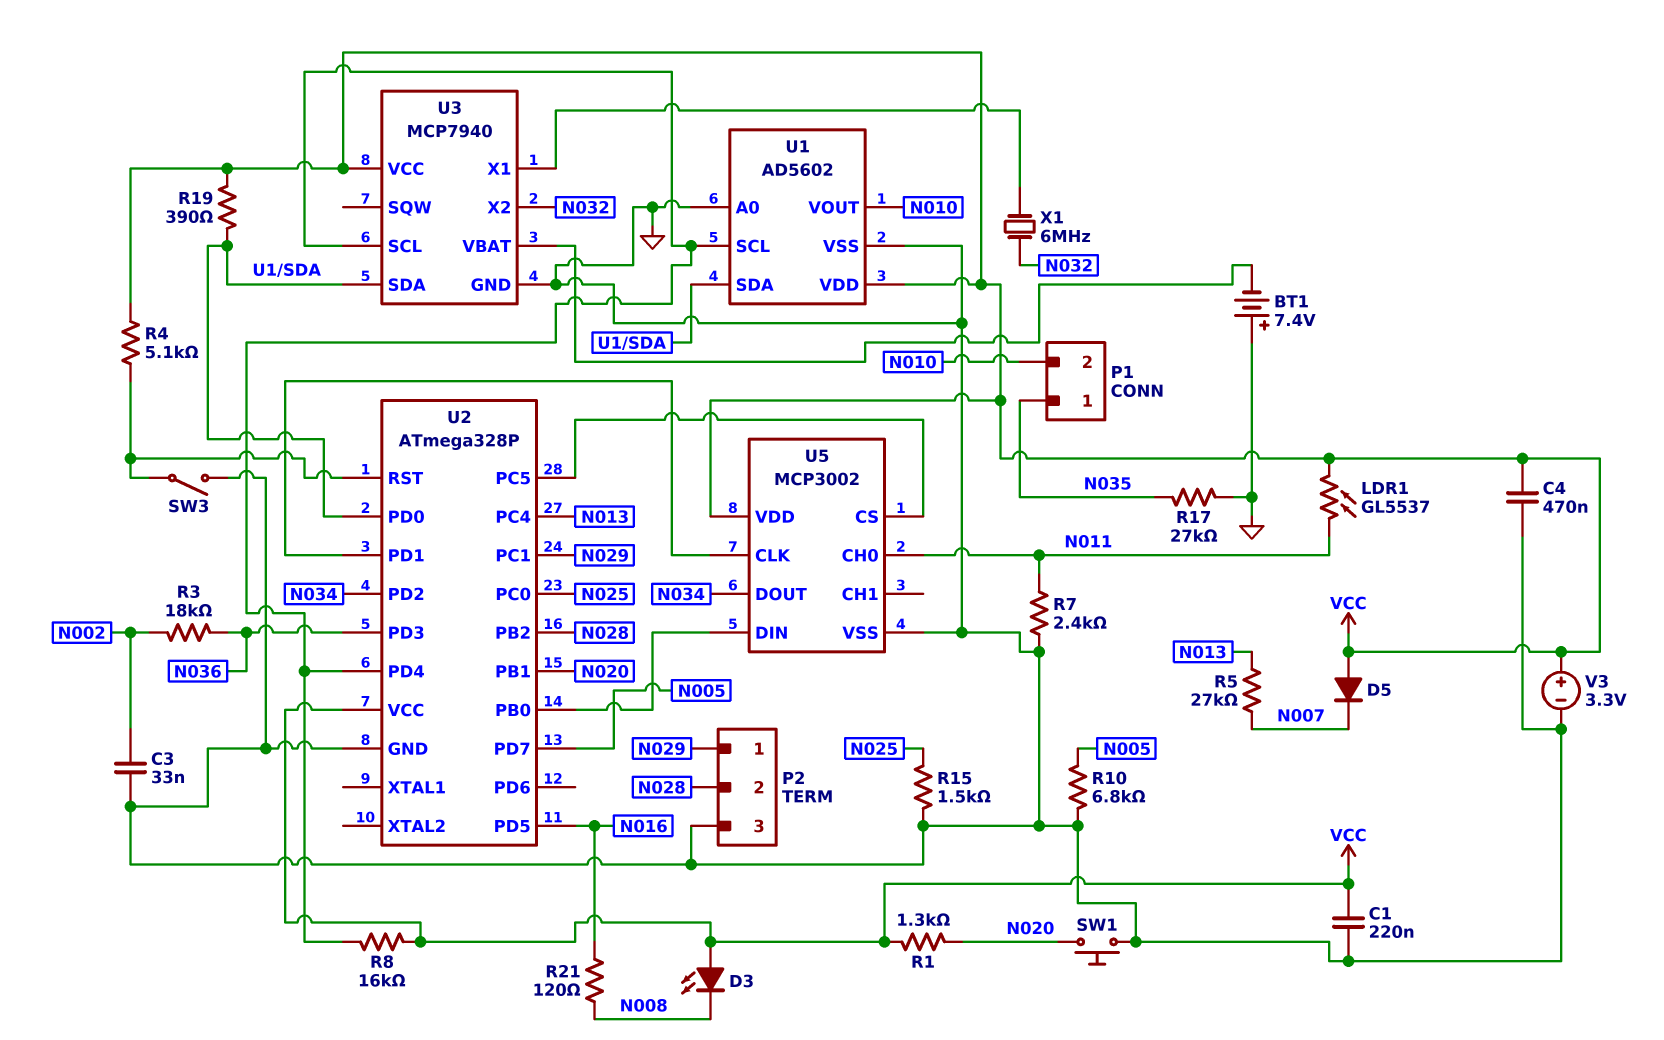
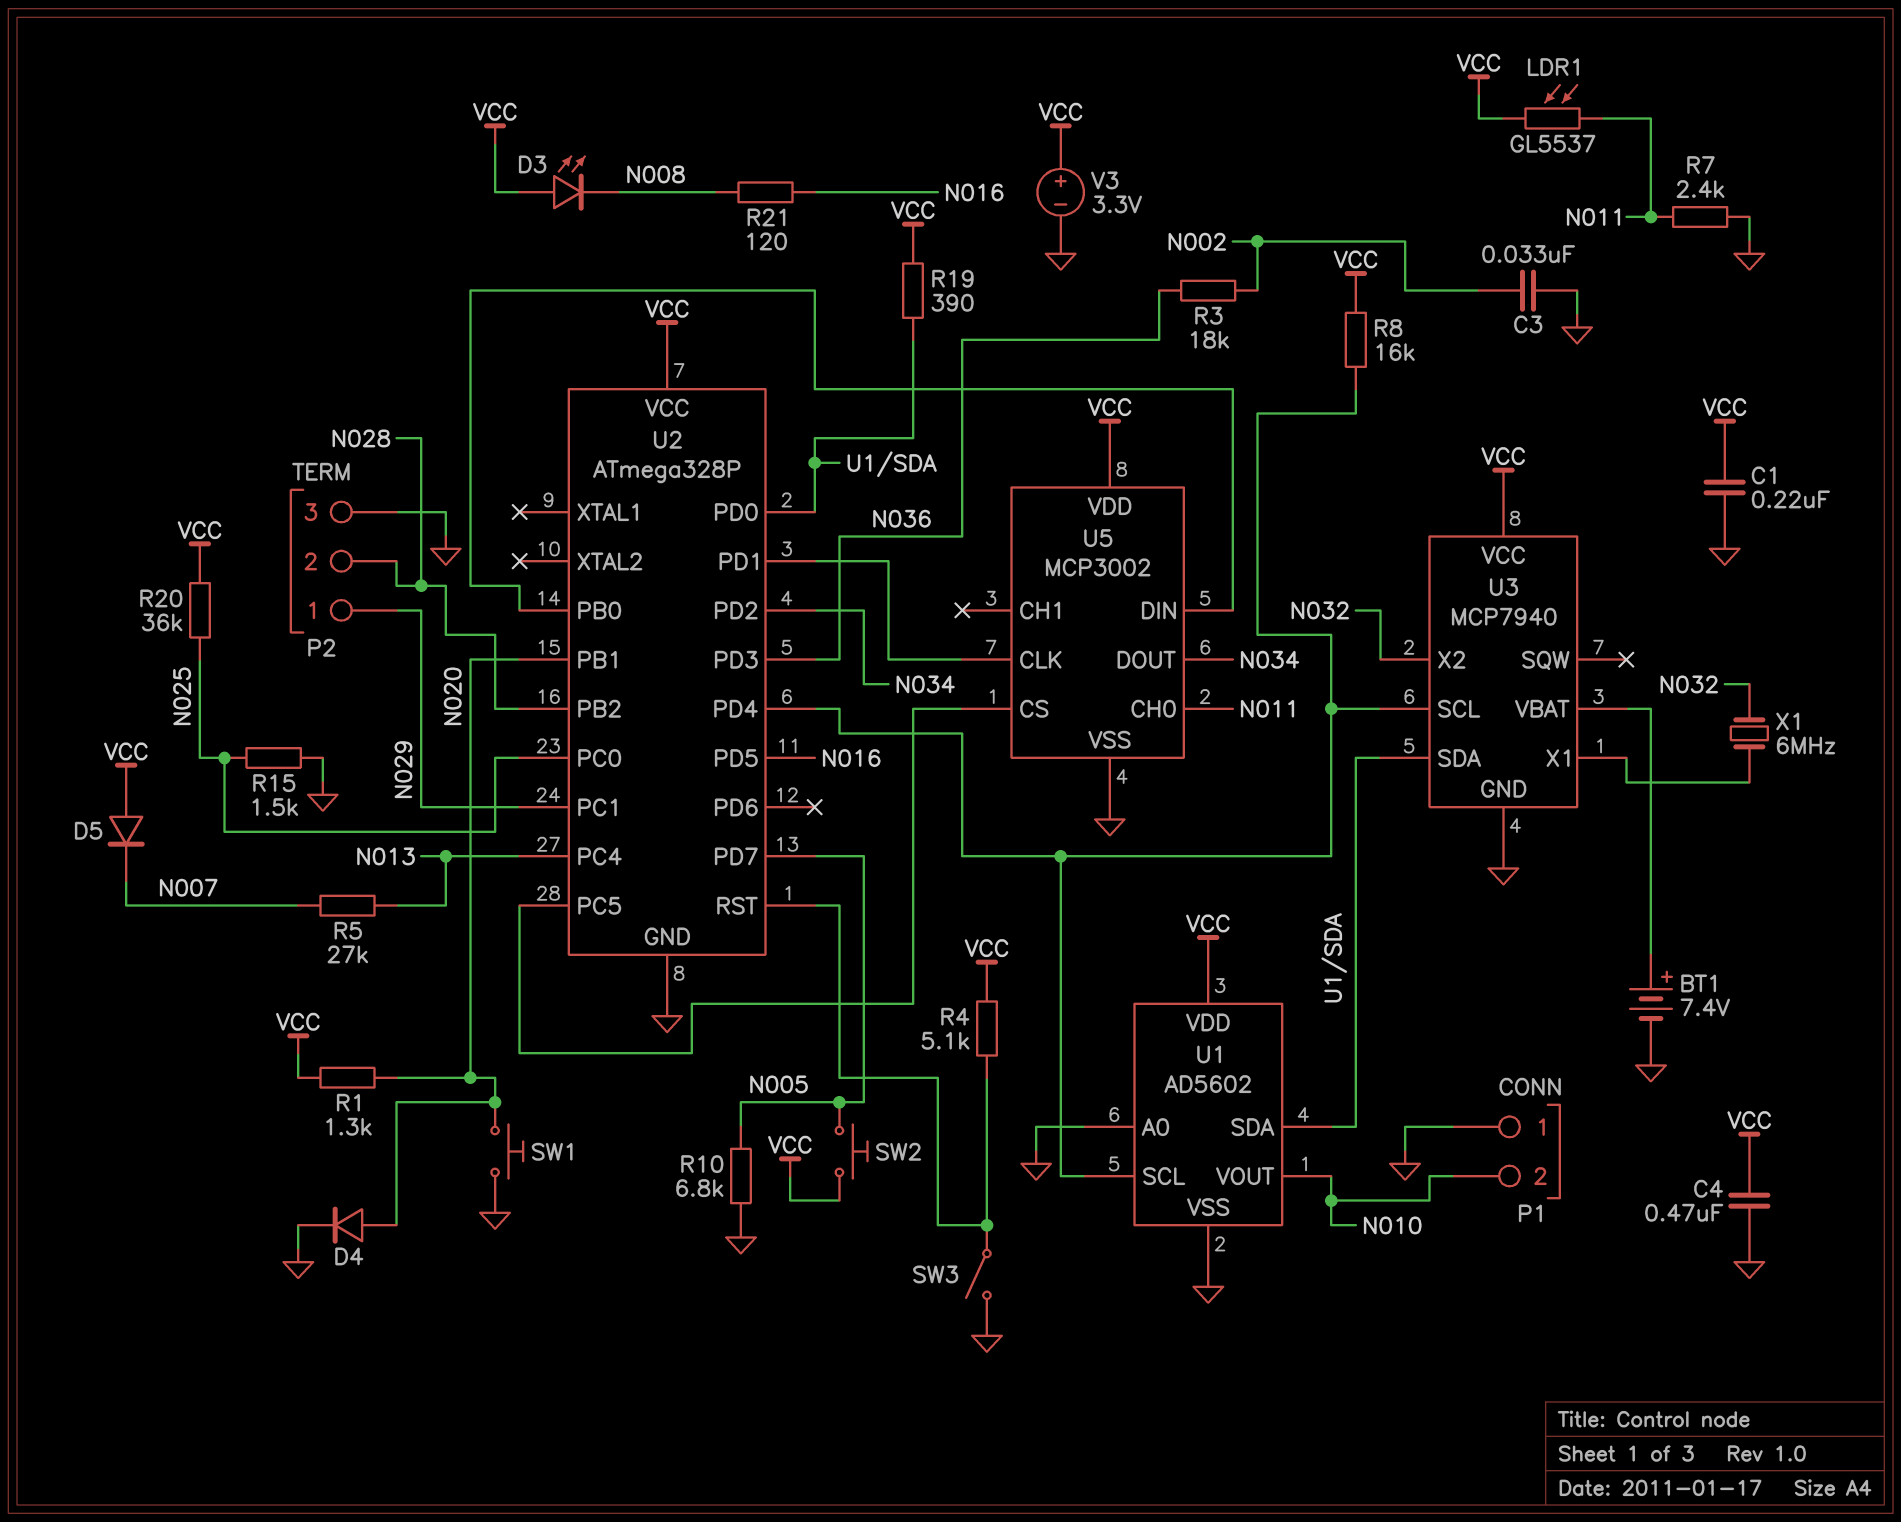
BT1: 7.4V (plus GND, minus U3/VBAT) -> 7.4V (plus U3/VBAT, minus GND)
D4: none -> diode (A N020, K GND)
P1 pin 1: N035 -> GND
R17: 27k (GND, N035) -> none
R20: none -> 36k (N025, VCC)
SW2: none -> button (N005, VCC)

